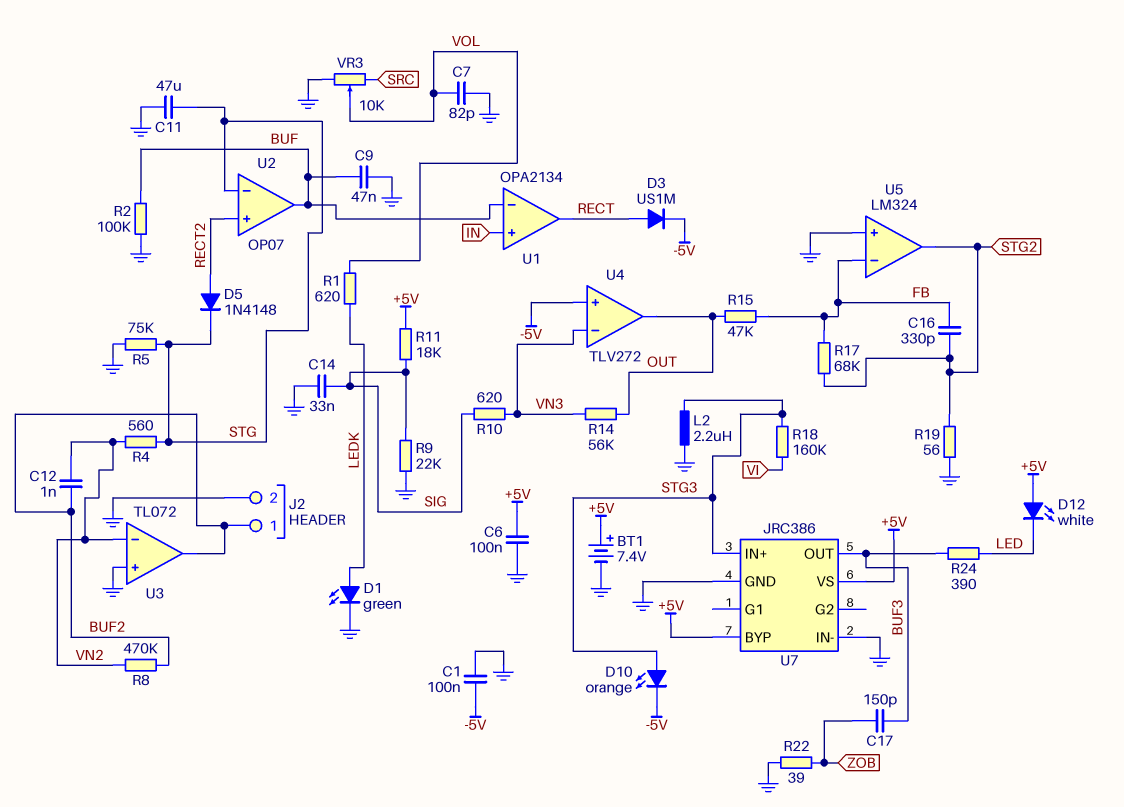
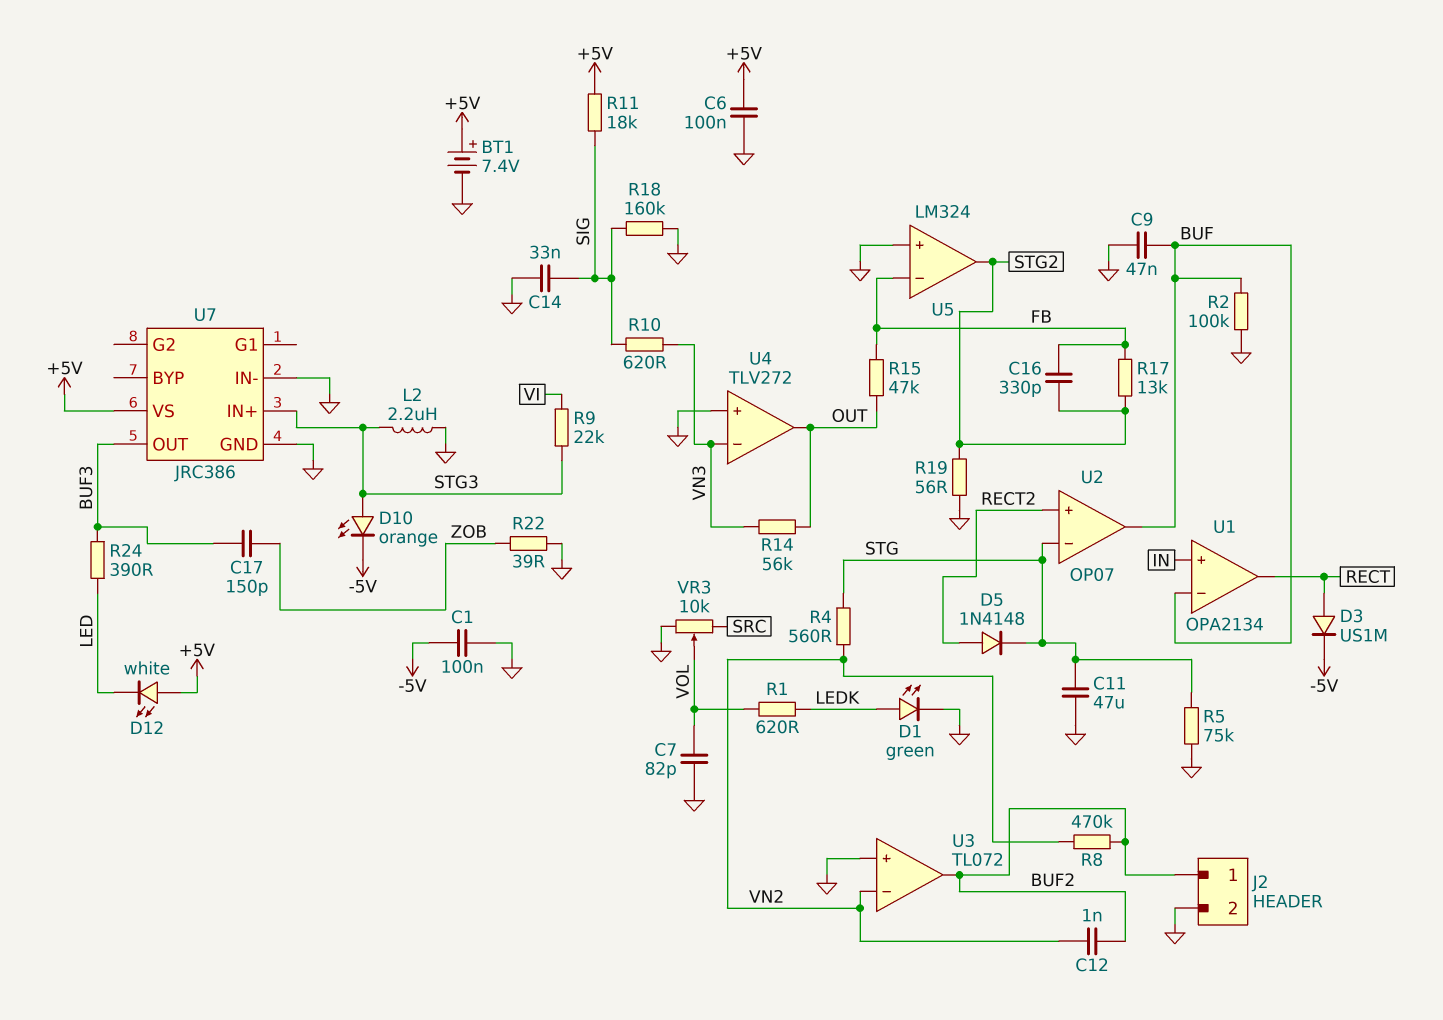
R9: 22k (GND, SIG) -> 22k (STG3, VI)
R17: 68k (FB, STG2) -> 13k (FB, STG2)
R18: 160k (STG3, VI) -> 160k (GND, SIG)
U4 pin in+: -5V -> GND
U7 pin BYP: +5V -> none

